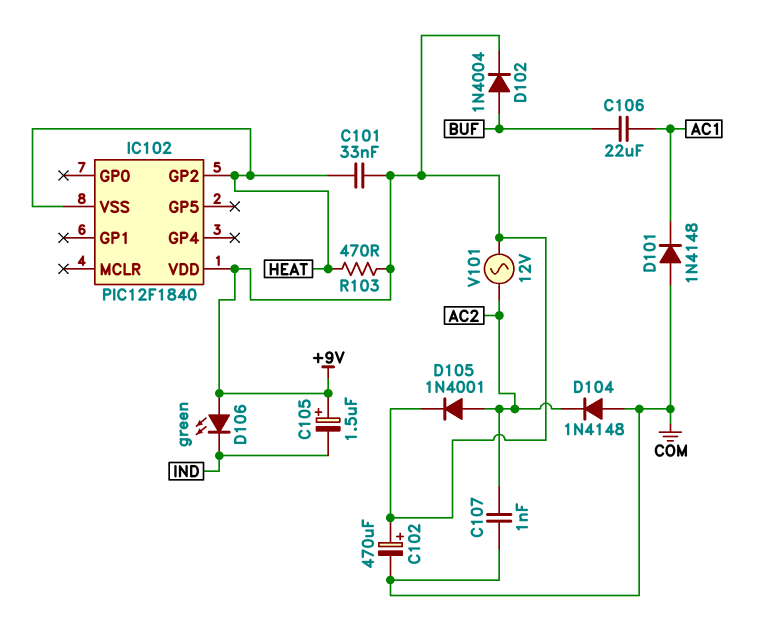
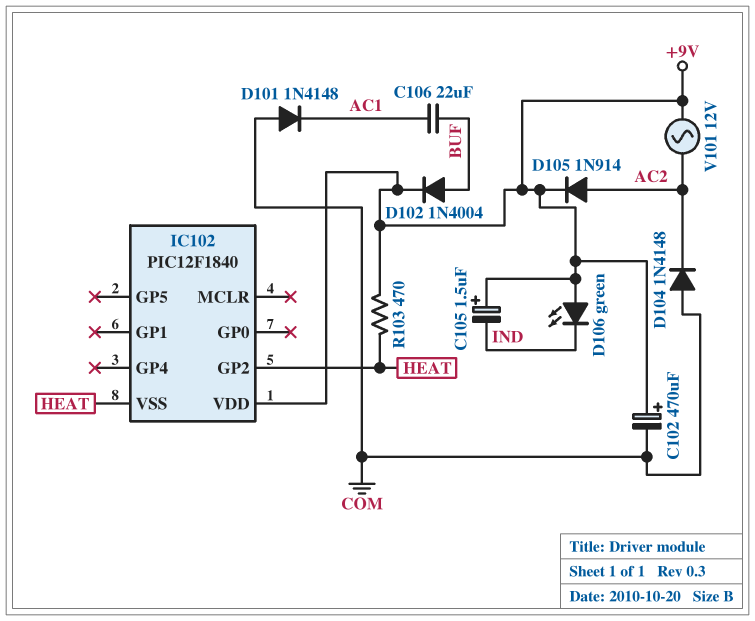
C101: 33nF (+9V, HEAT) -> none
C107: 1nF (AC2, COM) -> none
D105: diode 1N4001 (A AC2, K +9V) -> diode 1N914 (A AC2, K +9V)

